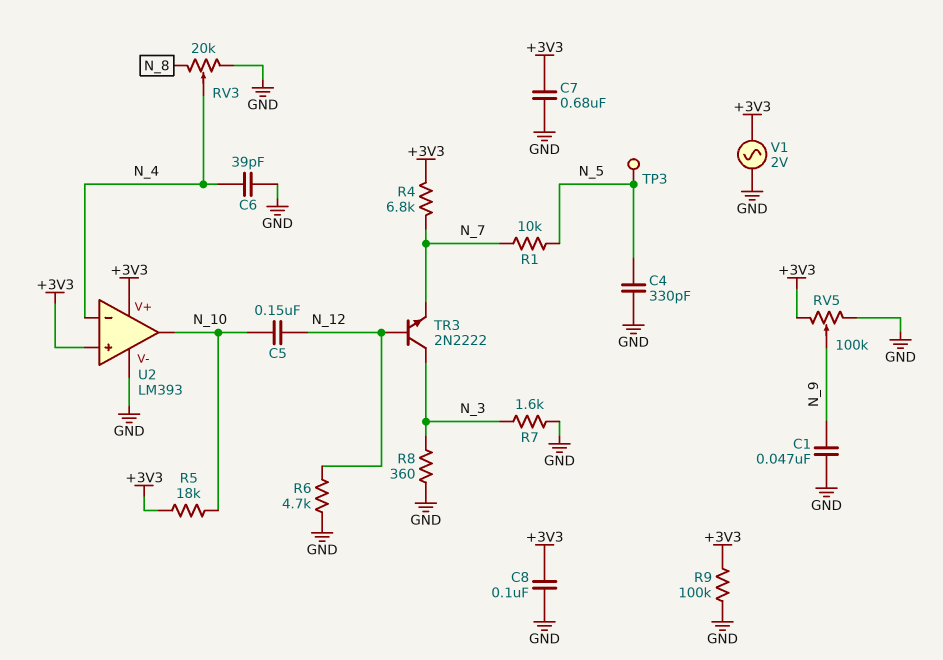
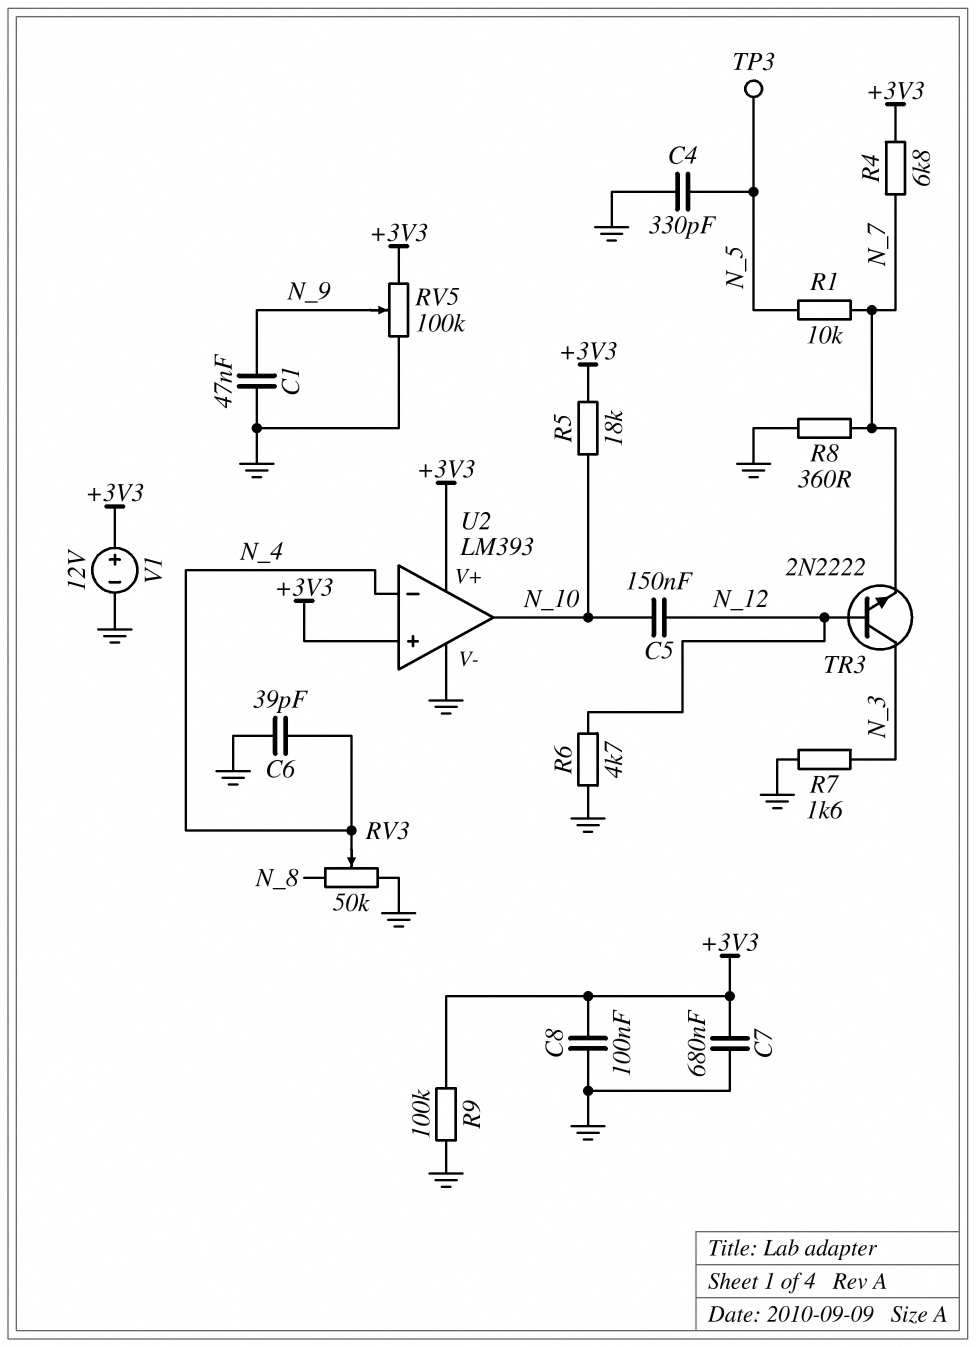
R8: 360 (GND, N_3) -> 360 (GND, N_7)
RV3: 20k (GND, N_8, wiper N_4) -> 50k (GND, N_8, wiper N_4)
V1: AC 2V (+3V3, GND) -> 12V (plus +3V3, minus GND)

